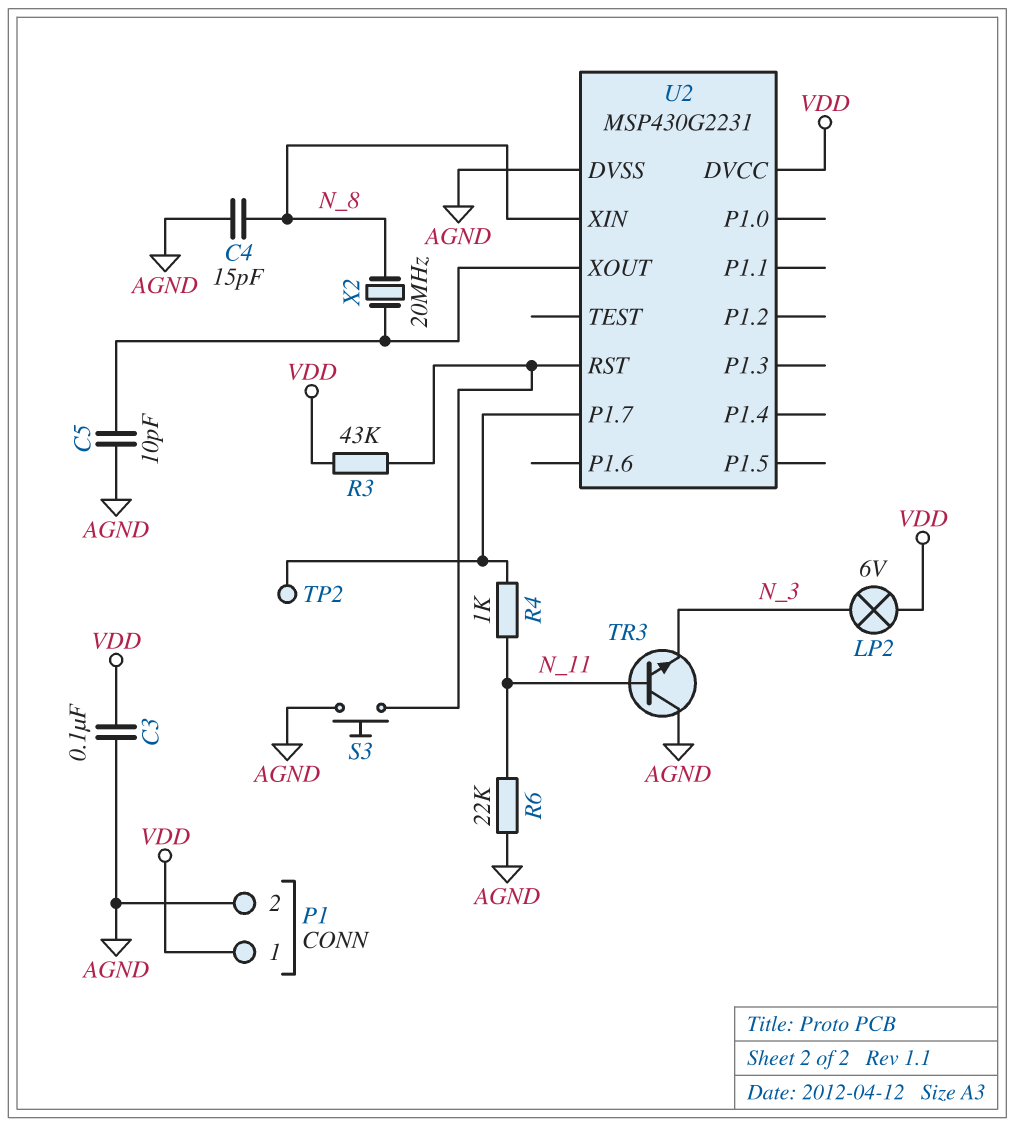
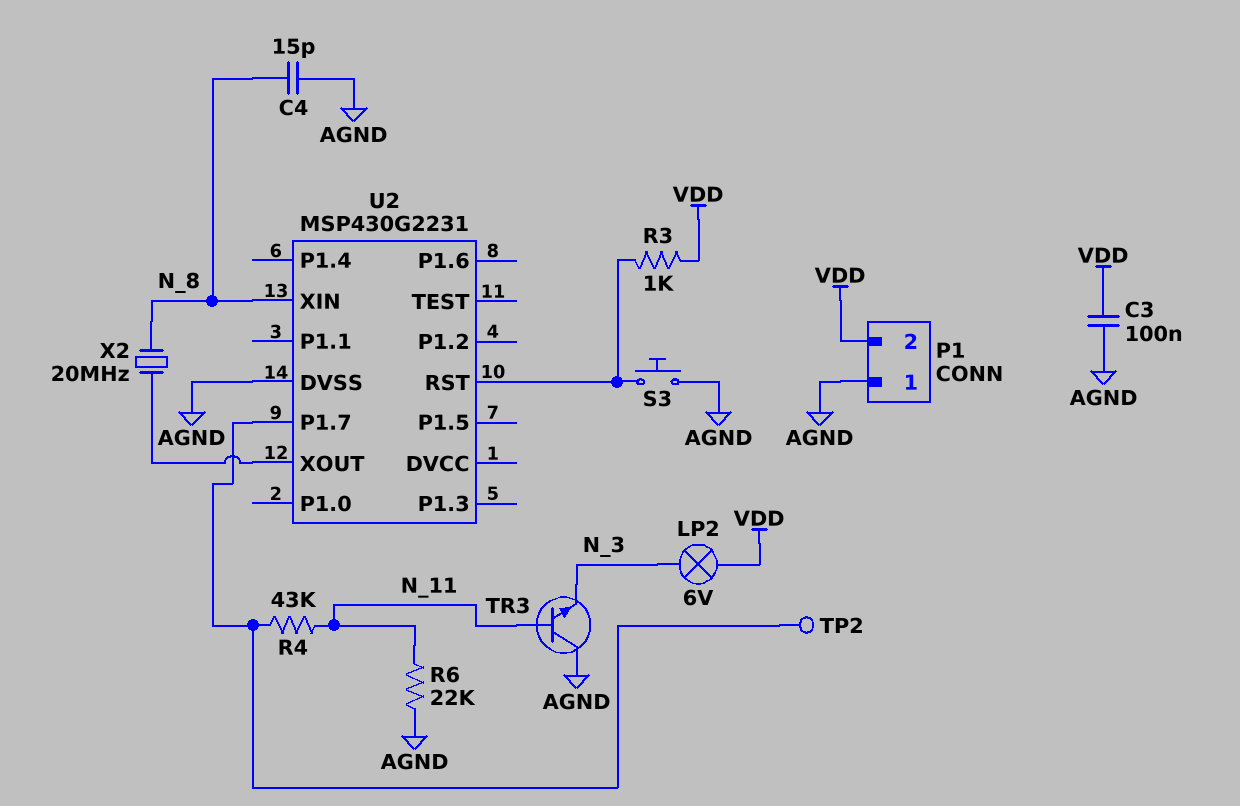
C5: 10pF (AGND, U2/XOUT) -> none
P1 pin 1: VDD -> AGND
P1 pin 2: AGND -> VDD
R3: 43k (U2/RST, VDD) -> 1k (U2/RST, VDD)
R4: 1k (N_11, U2/P1.7) -> 43k (N_11, U2/P1.7)
U2 pin DVCC: VDD -> none

